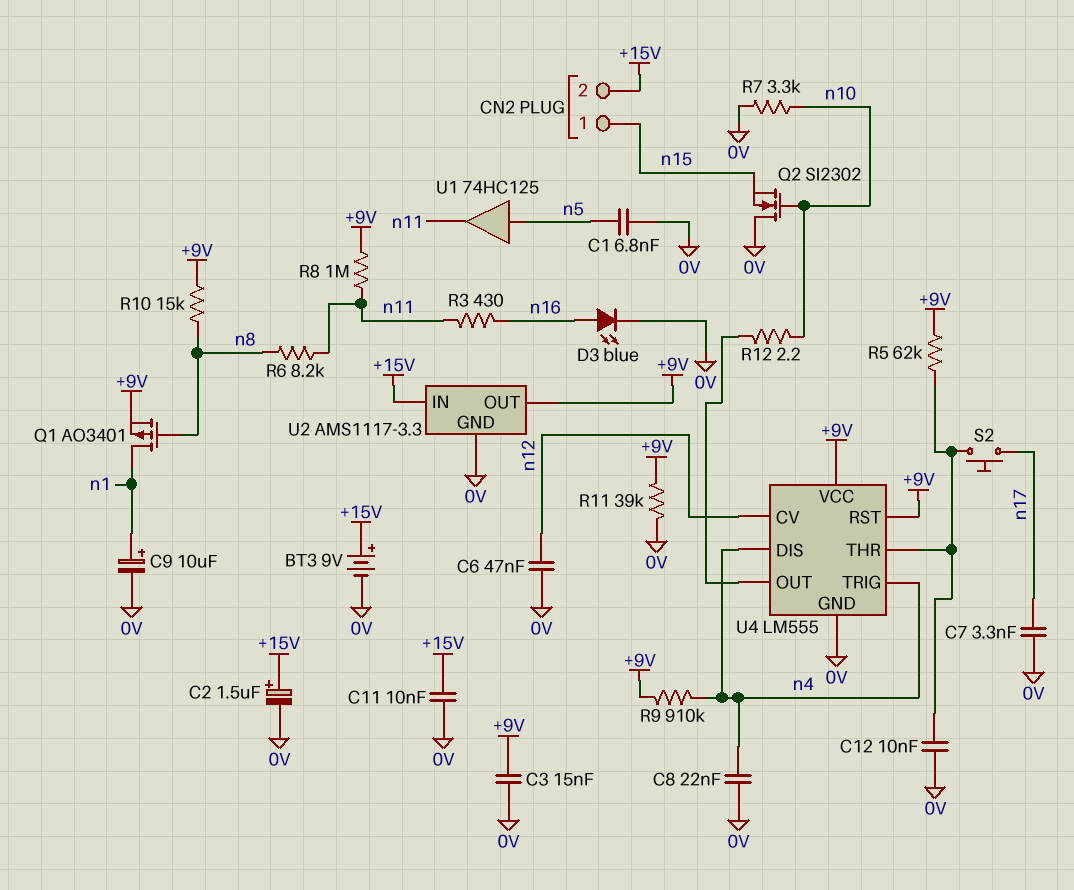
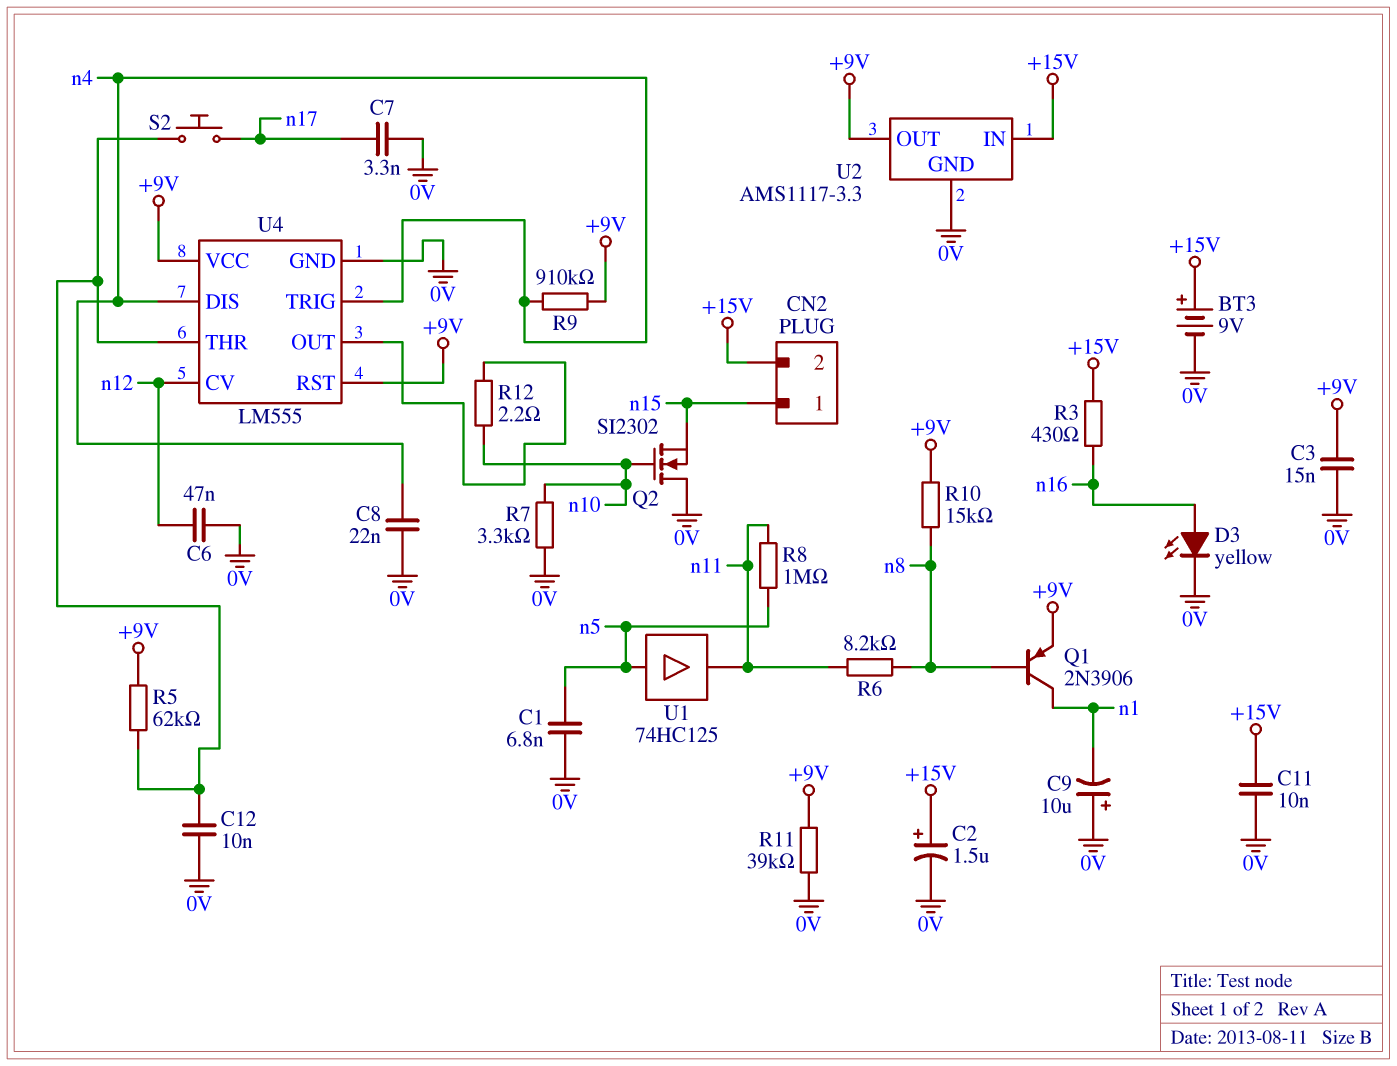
C9: 10uF (plus n1, minus 0V) -> 10uF (plus 0V, minus n1)
D3: LED blue (A n16, K 0V) -> LED yellow (A n16, K 0V)
Q1: PMOS AO3401 (G n8, D n1, S +9V) -> PNP 2N3906 (B n8, C n1, E +9V)
R3: 430 (n11, n16) -> 430 (+15V, n16)
R8: 1M (+9V, n11) -> 1M (n5, n11)

